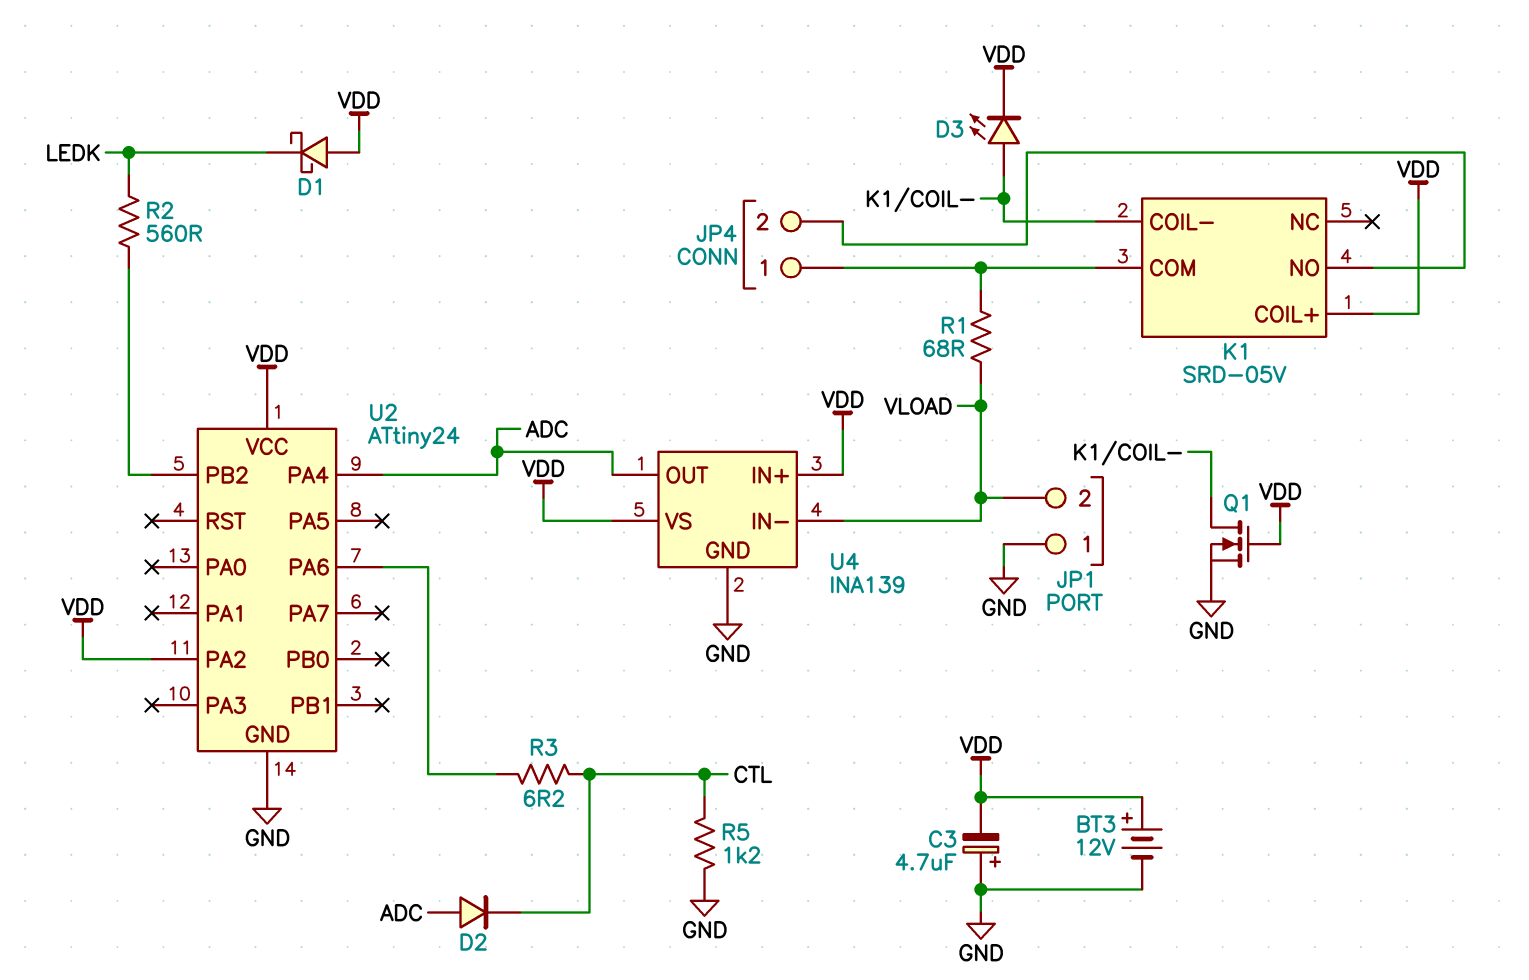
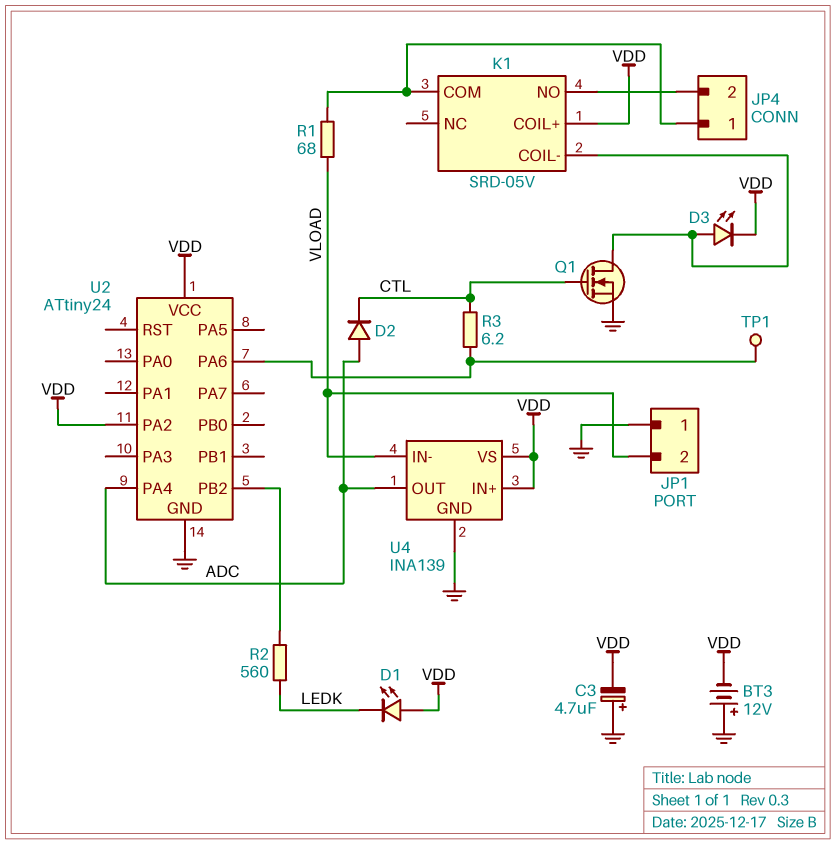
BT3: 12V (plus VDD, minus GND) -> 12V (plus GND, minus VDD)
D1: schottky (A VDD, K LEDK) -> LED (A VDD, K LEDK)
Q1: NMOS (G VDD, D K1/COIL-, S GND) -> NMOS (G CTL, D K1/COIL-, S GND)
R5: 1.2k (CTL, GND) -> none
TP1: none -> test point (U2/PA6)

